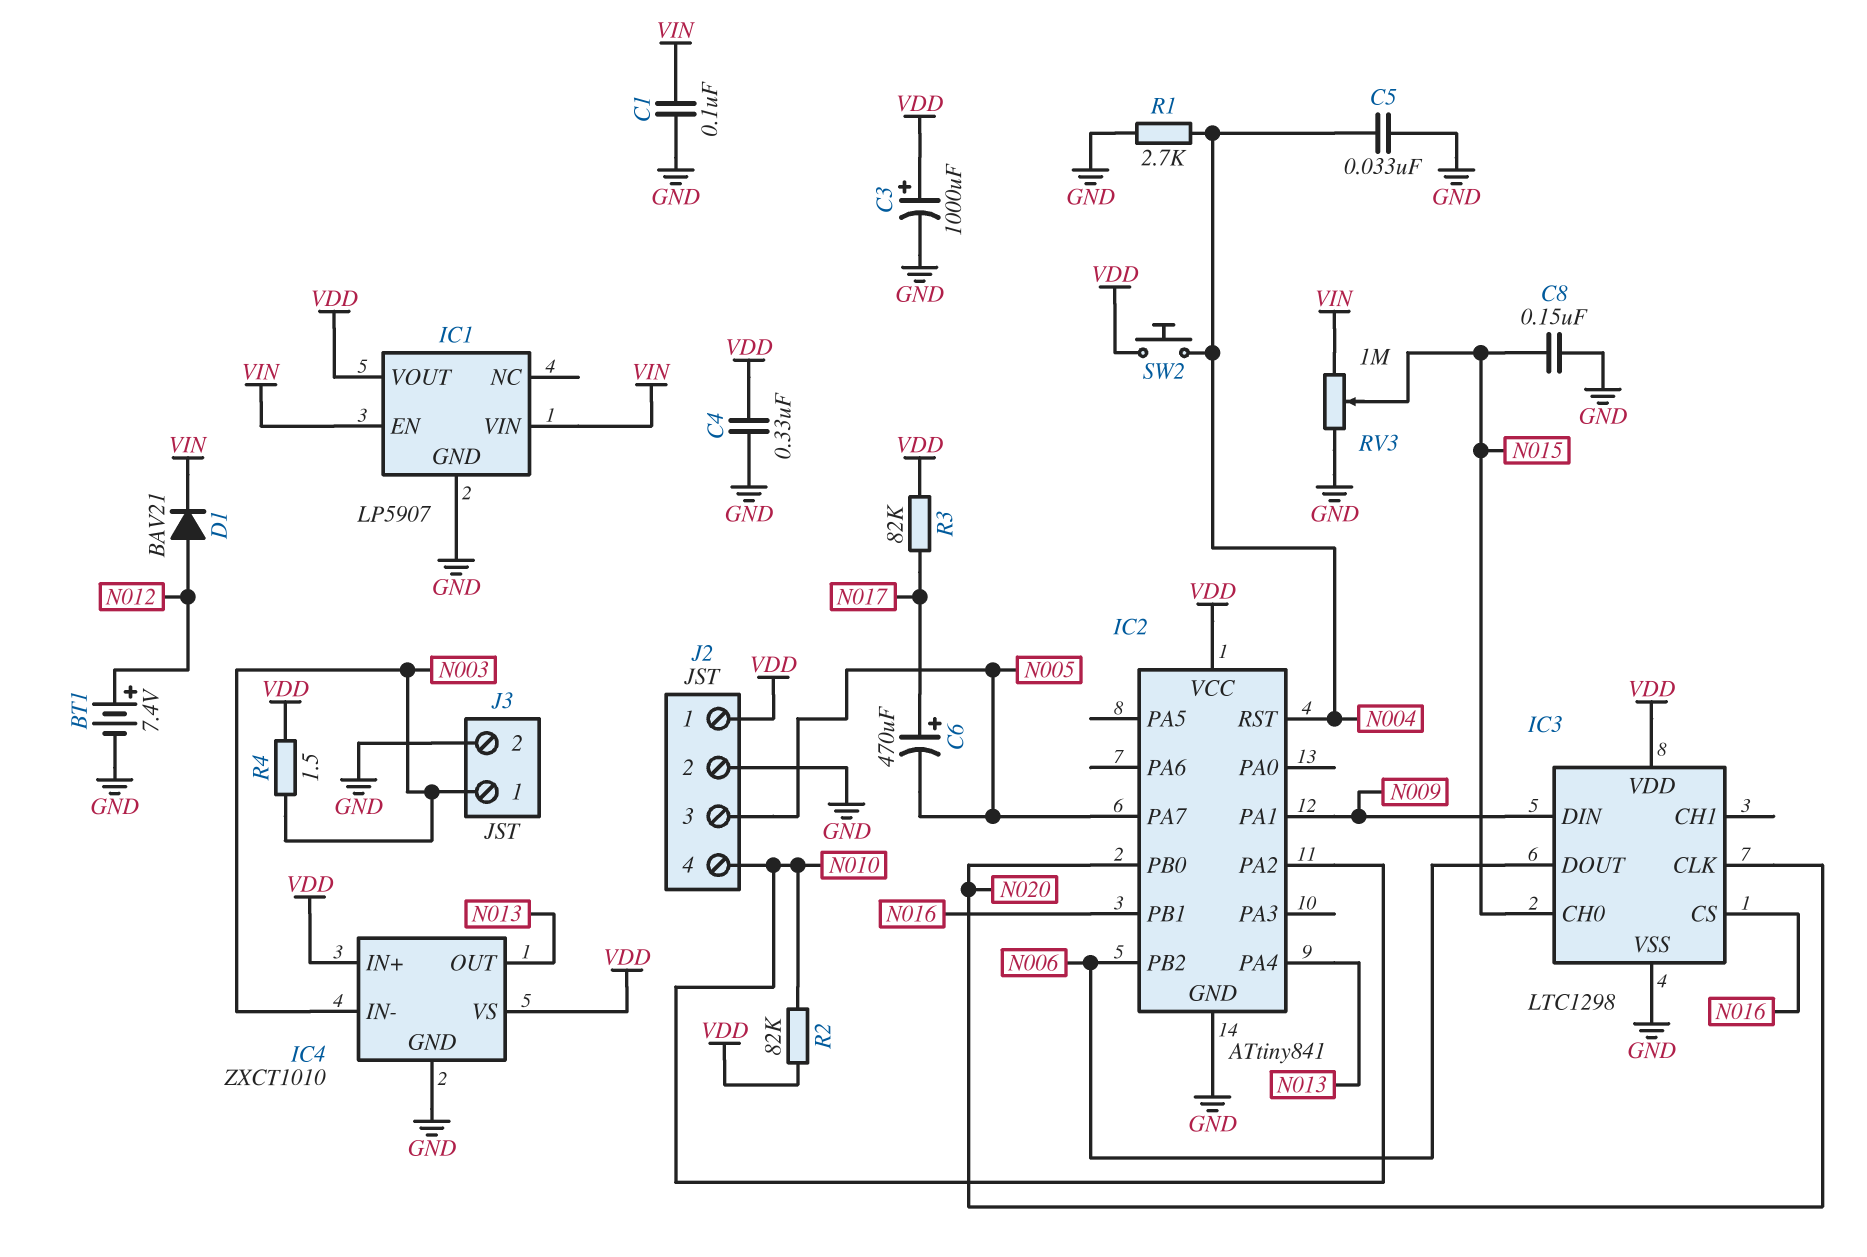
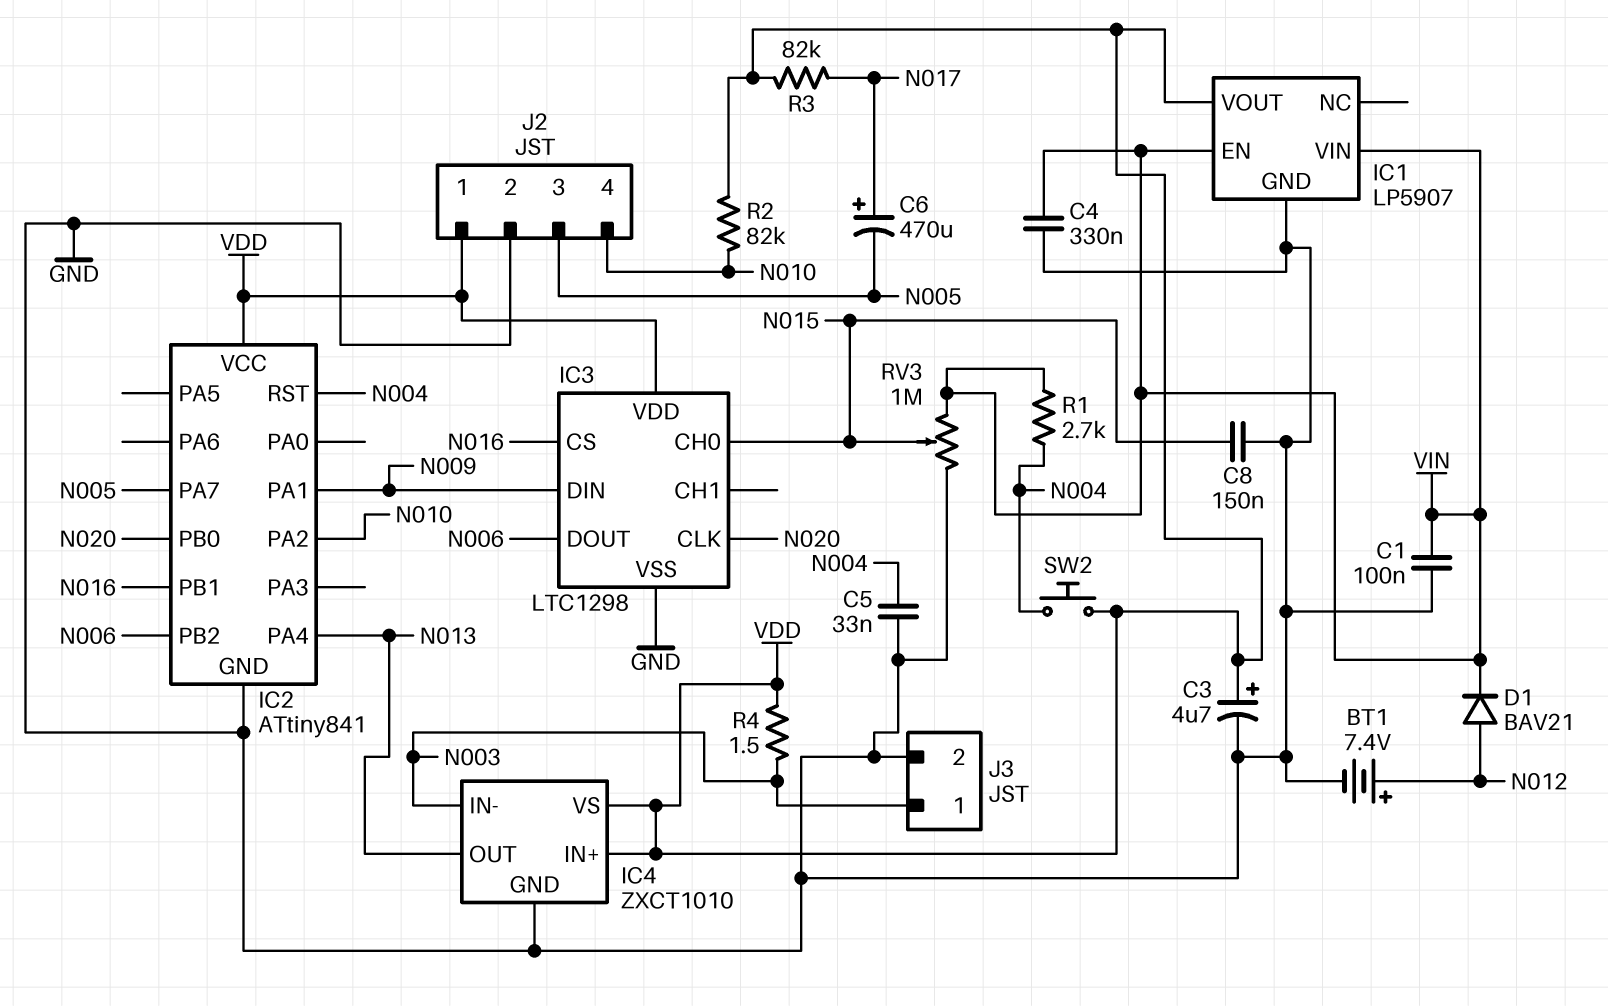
C3: 1000uF (plus VDD, minus GND) -> 4.7uF (plus VDD, minus GND)
C4: 330nF (GND, VDD) -> 330nF (GND, VIN)
R1: 2.7k (GND, N004) -> 2.7k (N004, VIN)

